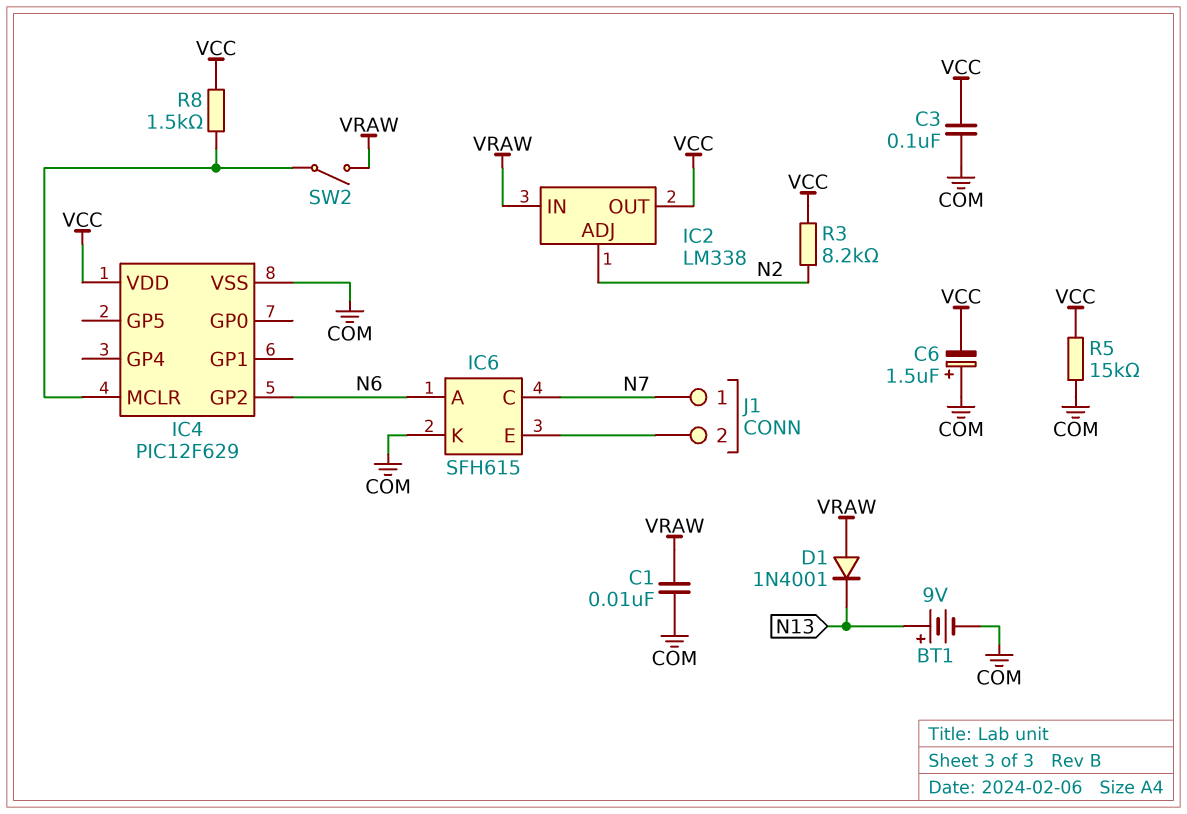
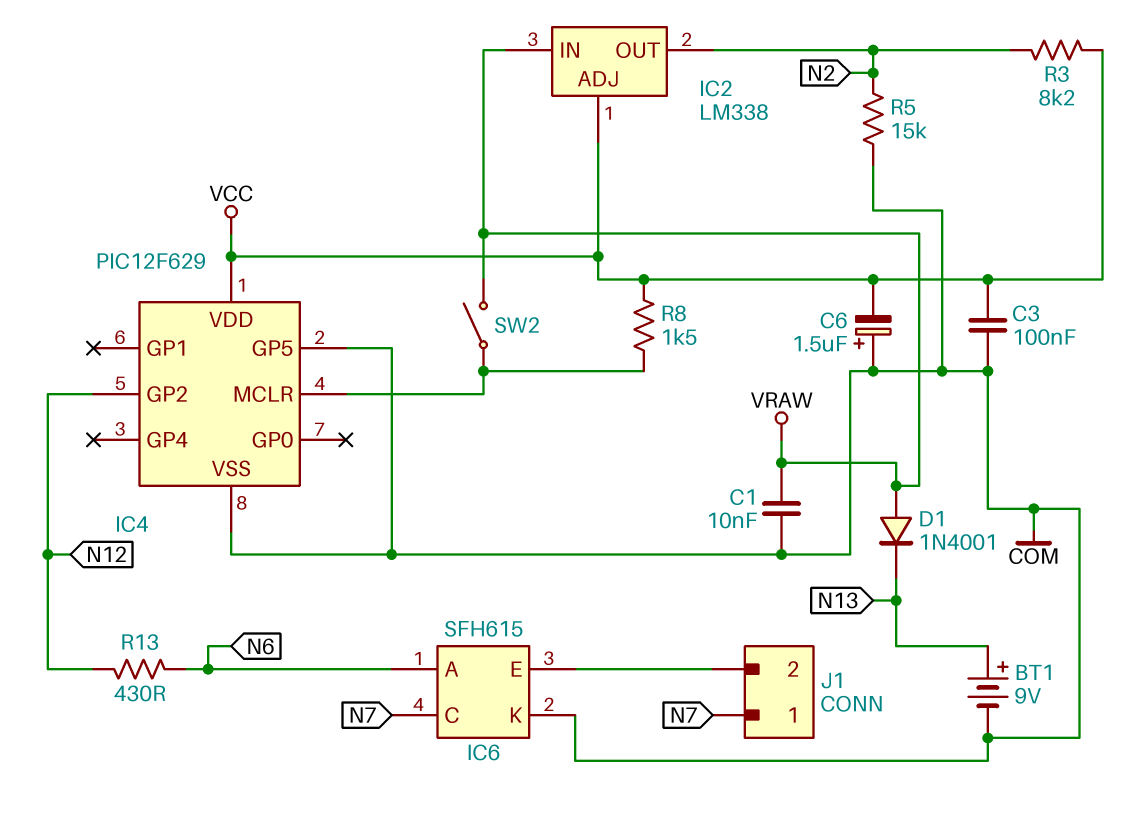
IC2 pin ADJ: N2 -> VCC
IC2 pin OUT: VCC -> N2
IC4 pin GP2: N6 -> N12
IC4 pin GP5: none -> COM
R5: 15k (COM, VCC) -> 15k (COM, N2)
R13: none -> 430 (N6, N12)

